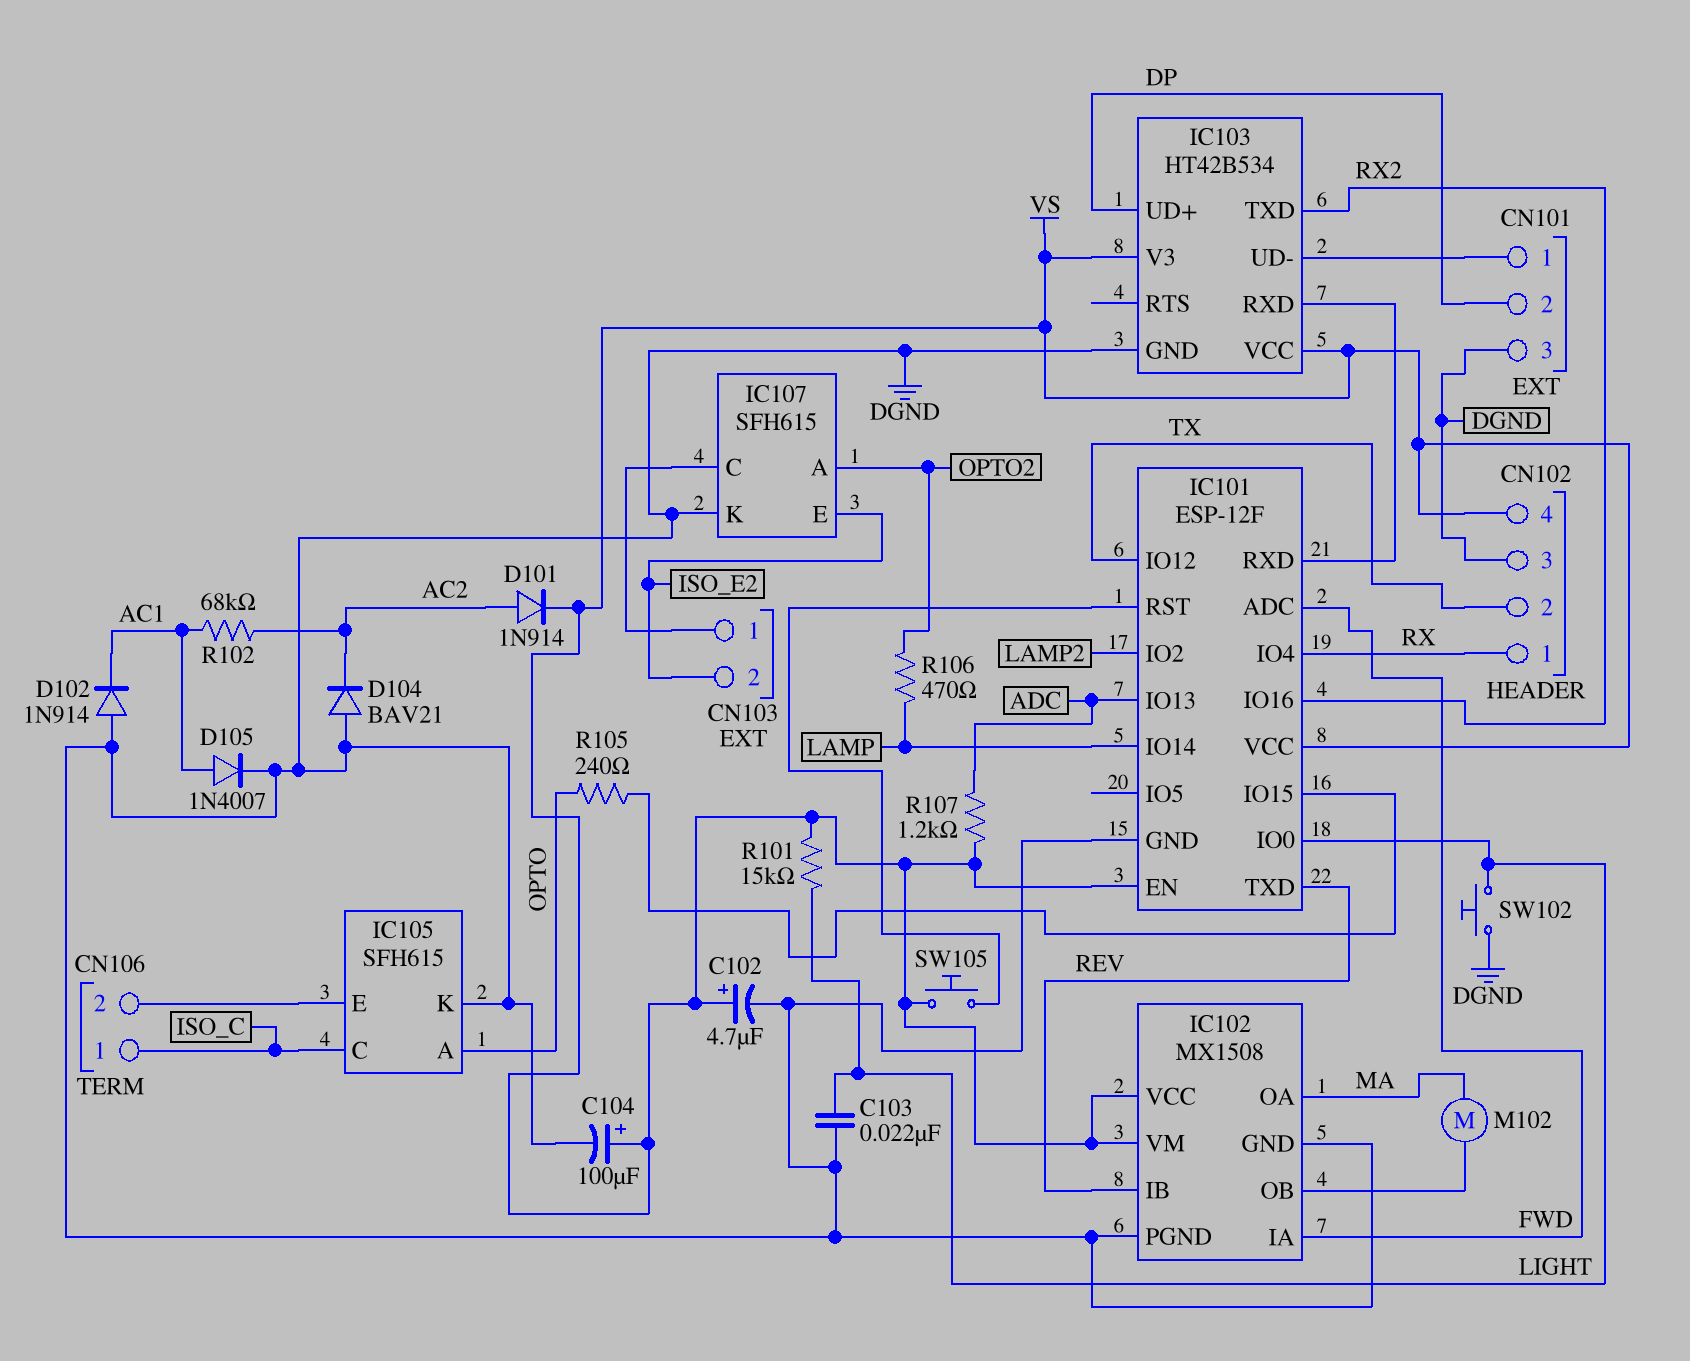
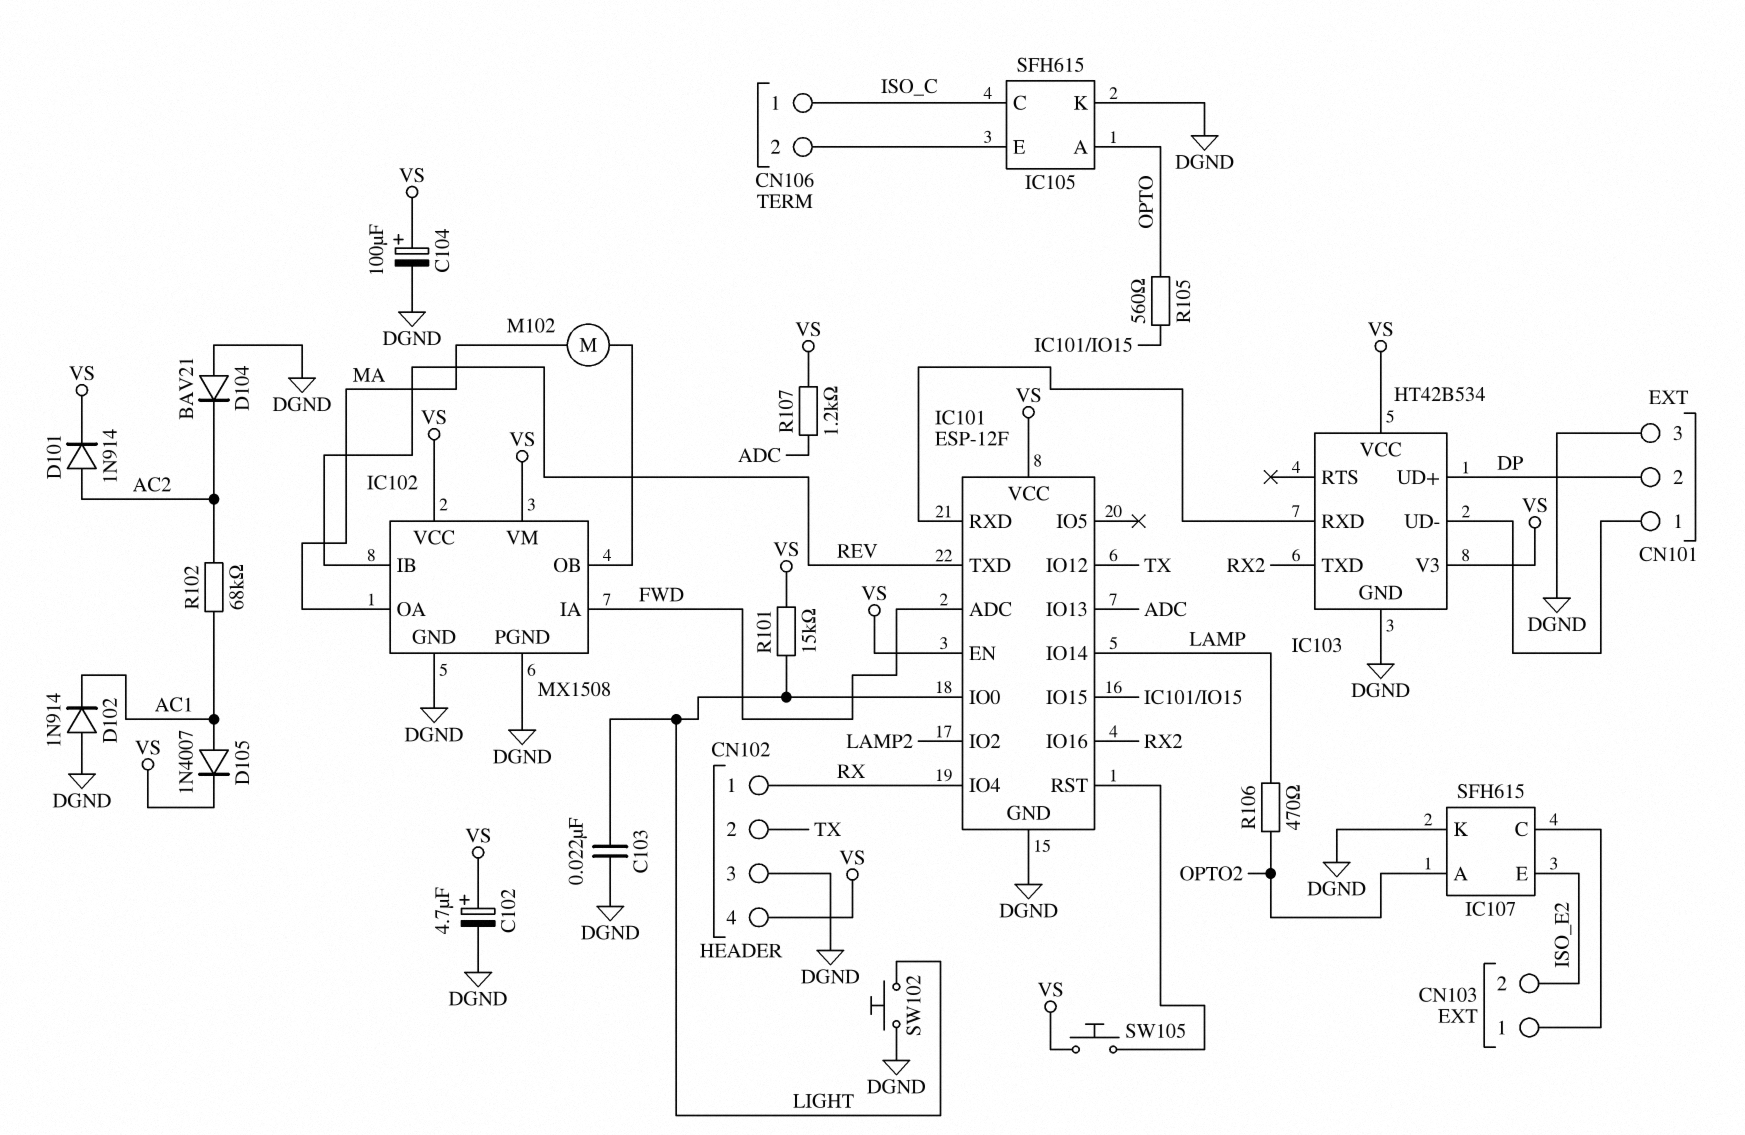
D105: diode 1N4007 (A AC1, K DGND) -> diode 1N4007 (A AC1, K VS)
R105: 240 (IC101/IO15, OPTO) -> 560 (IC101/IO15, OPTO)

